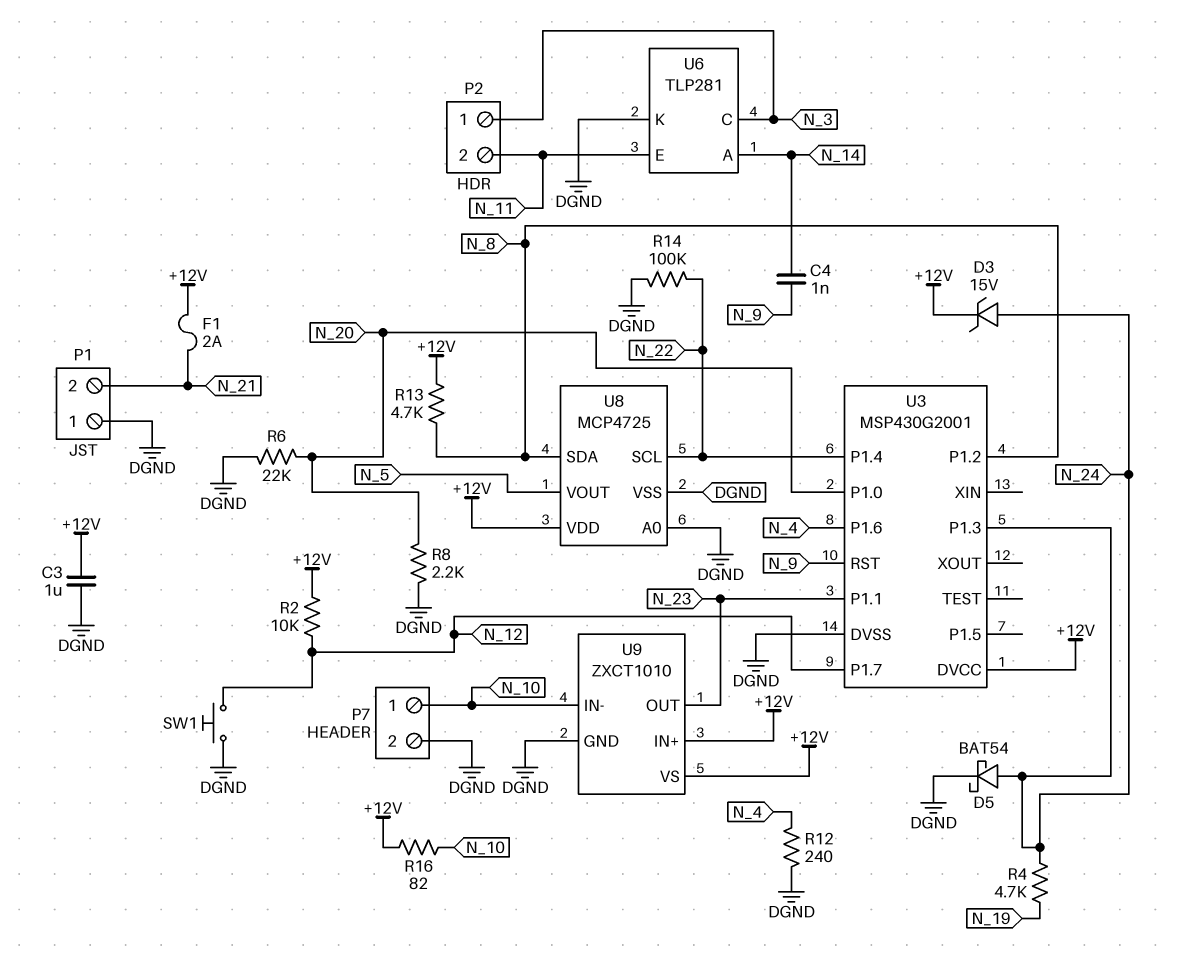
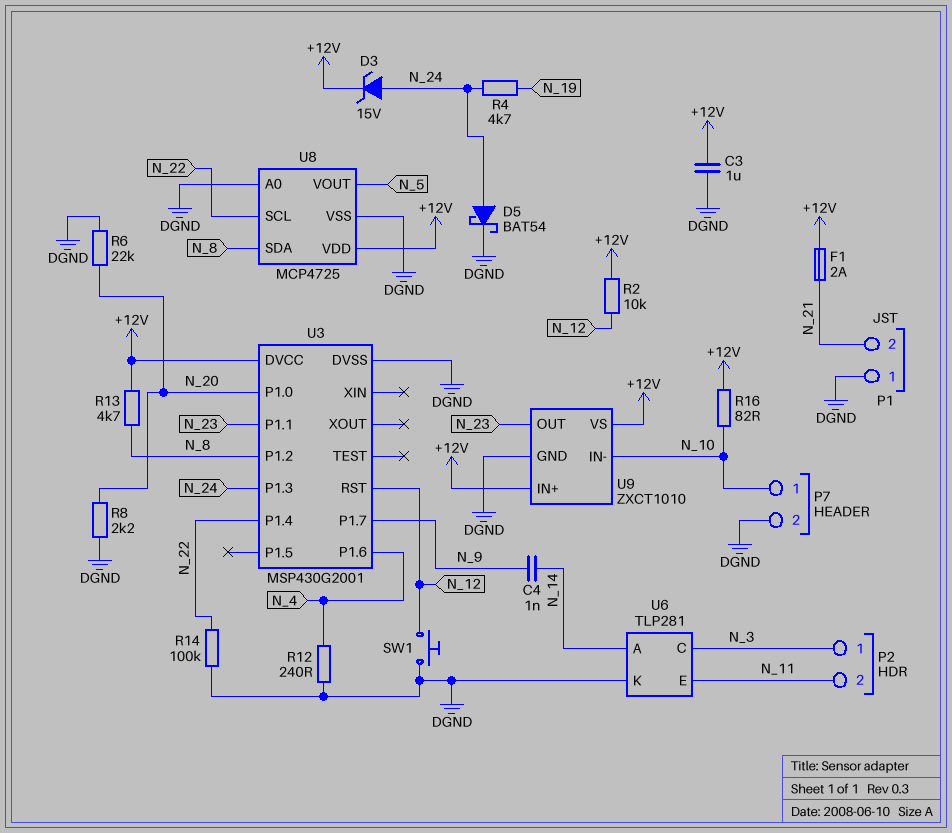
U3 pin P1.7: N_12 -> N_9
U3 pin RST: N_9 -> N_12

